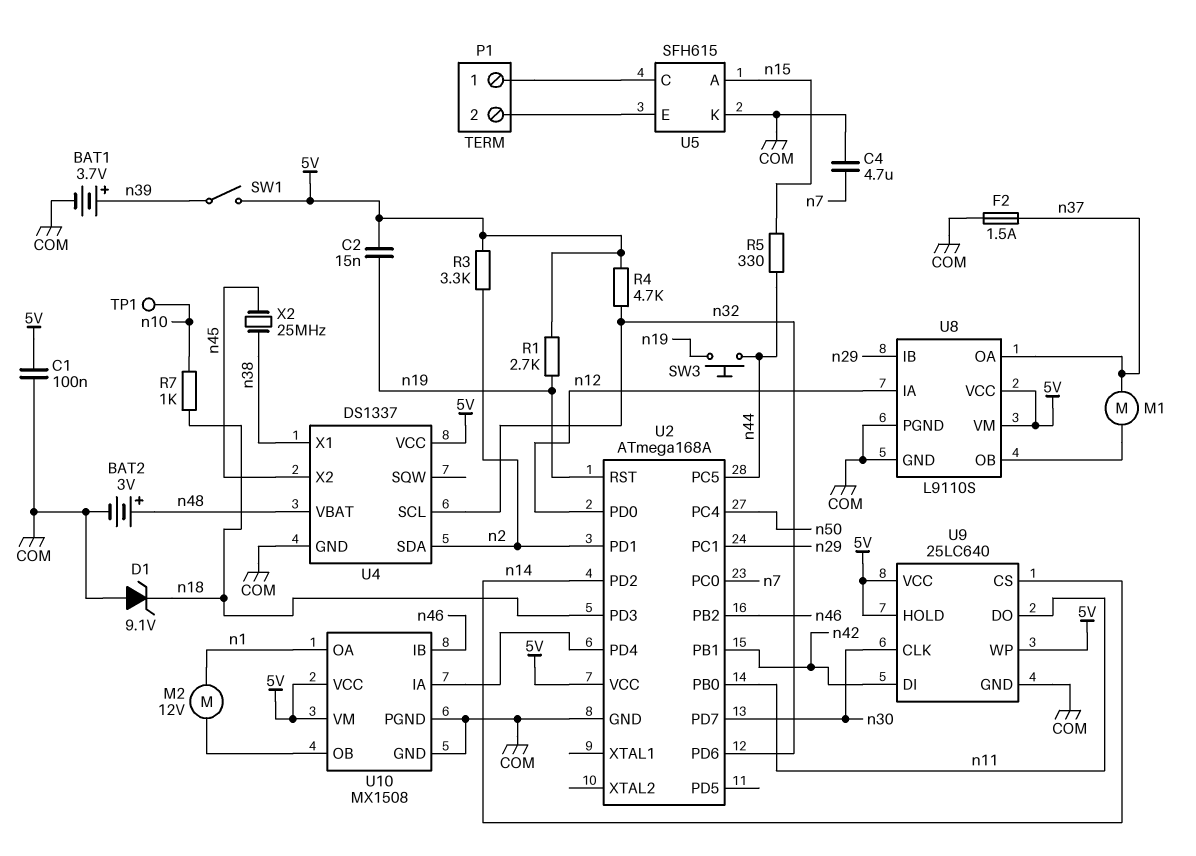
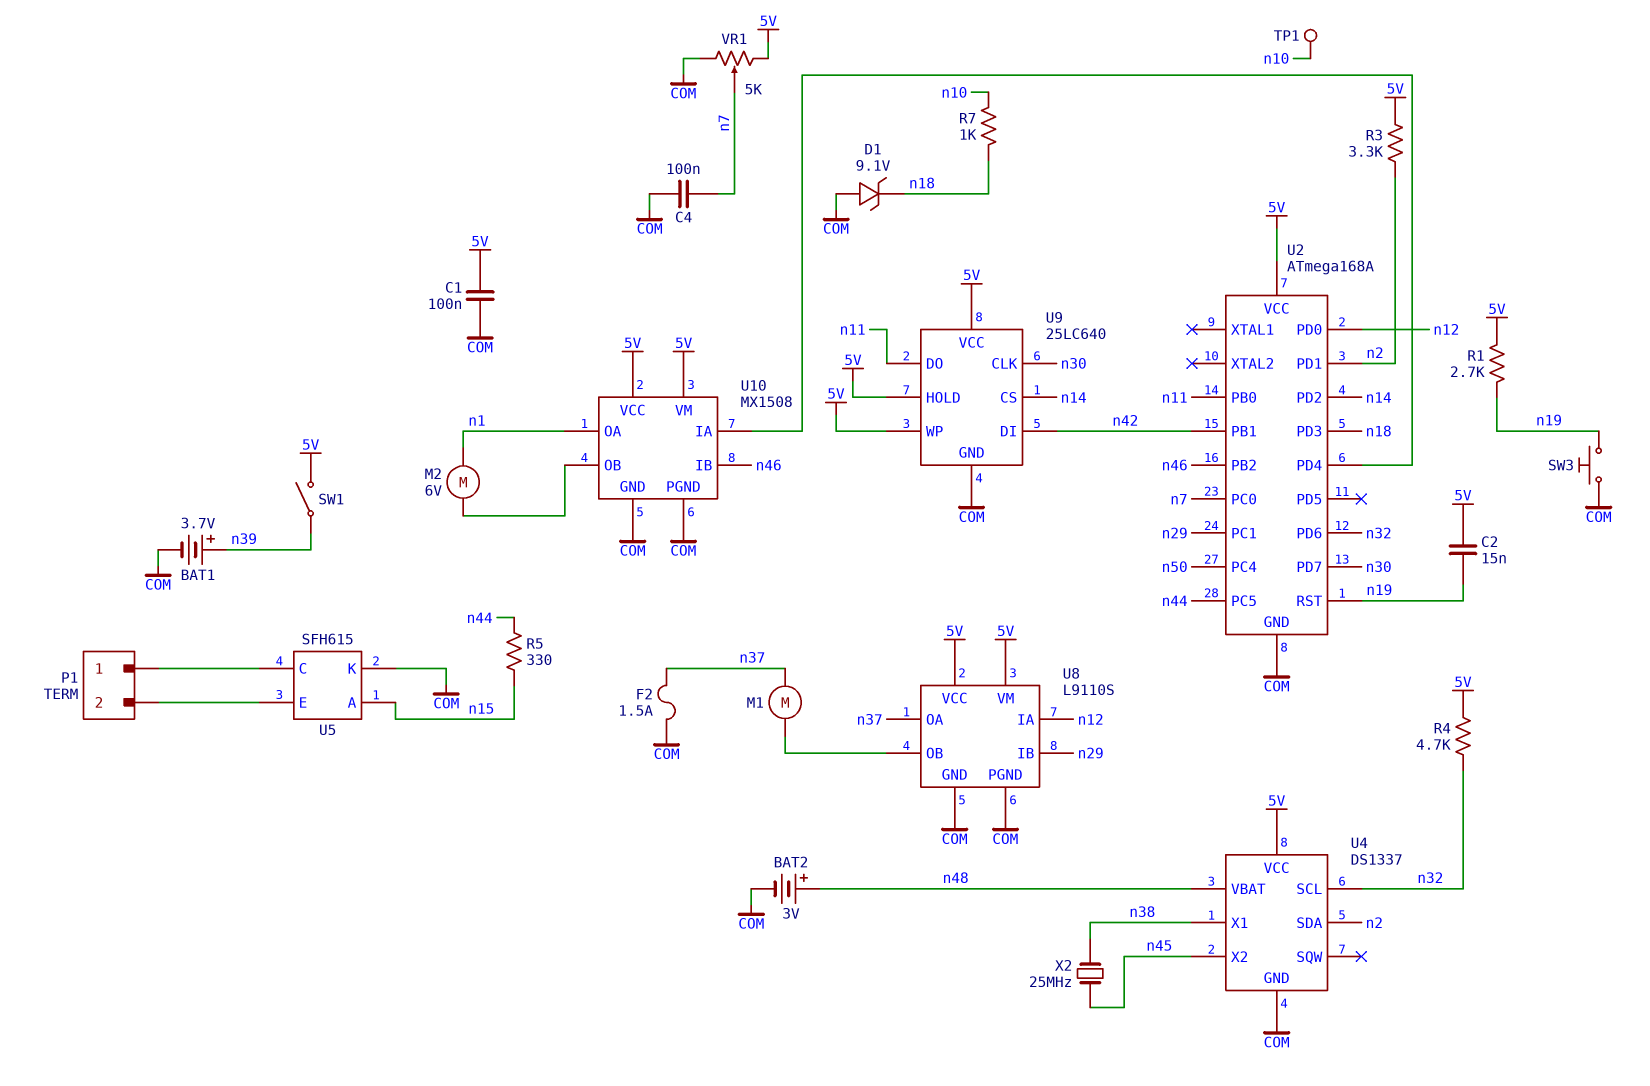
C4: 4.7uF (COM, n7) -> 100nF (COM, n7)
M2: motor 12V (U10/OB, n1) -> motor 6V (U10/OB, n1)
SW3: button (n19, n44) -> button (COM, n19)
VR1: none -> 5k (5V, COM, wiper n7)

